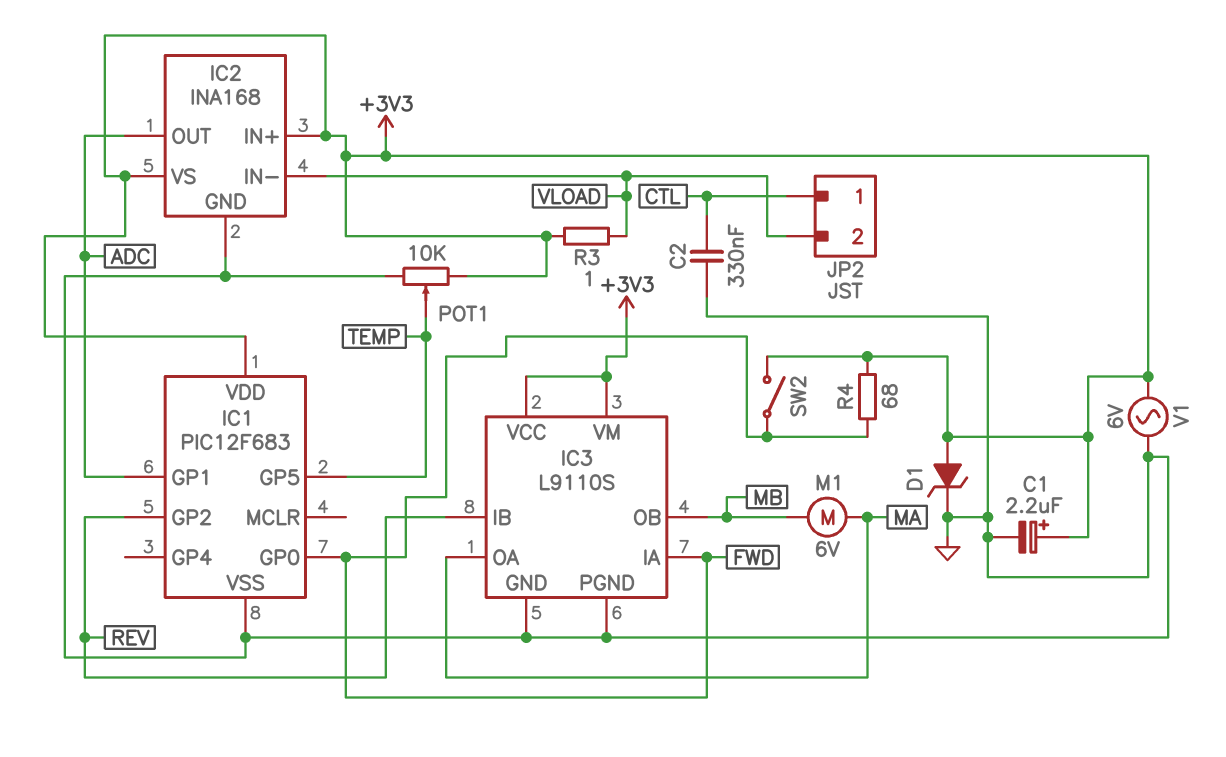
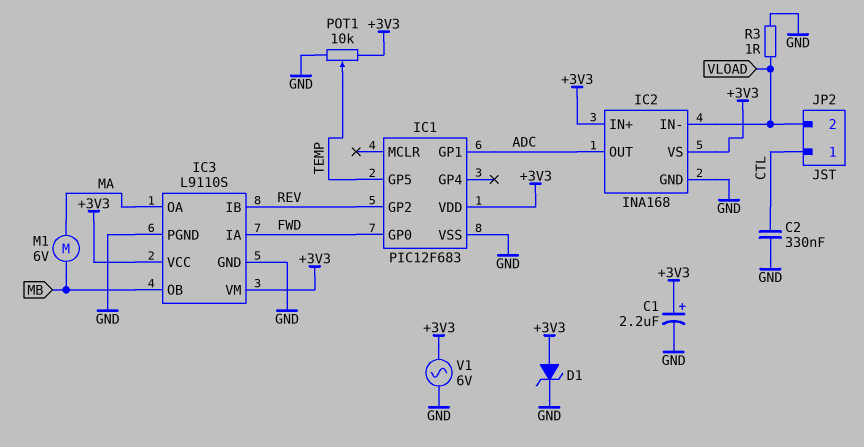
R3: 1 (+3V3, VLOAD) -> 1 (GND, VLOAD)
R4: 68 (+3V3, FWD) -> none
SW2: switch (+3V3, FWD) -> none

